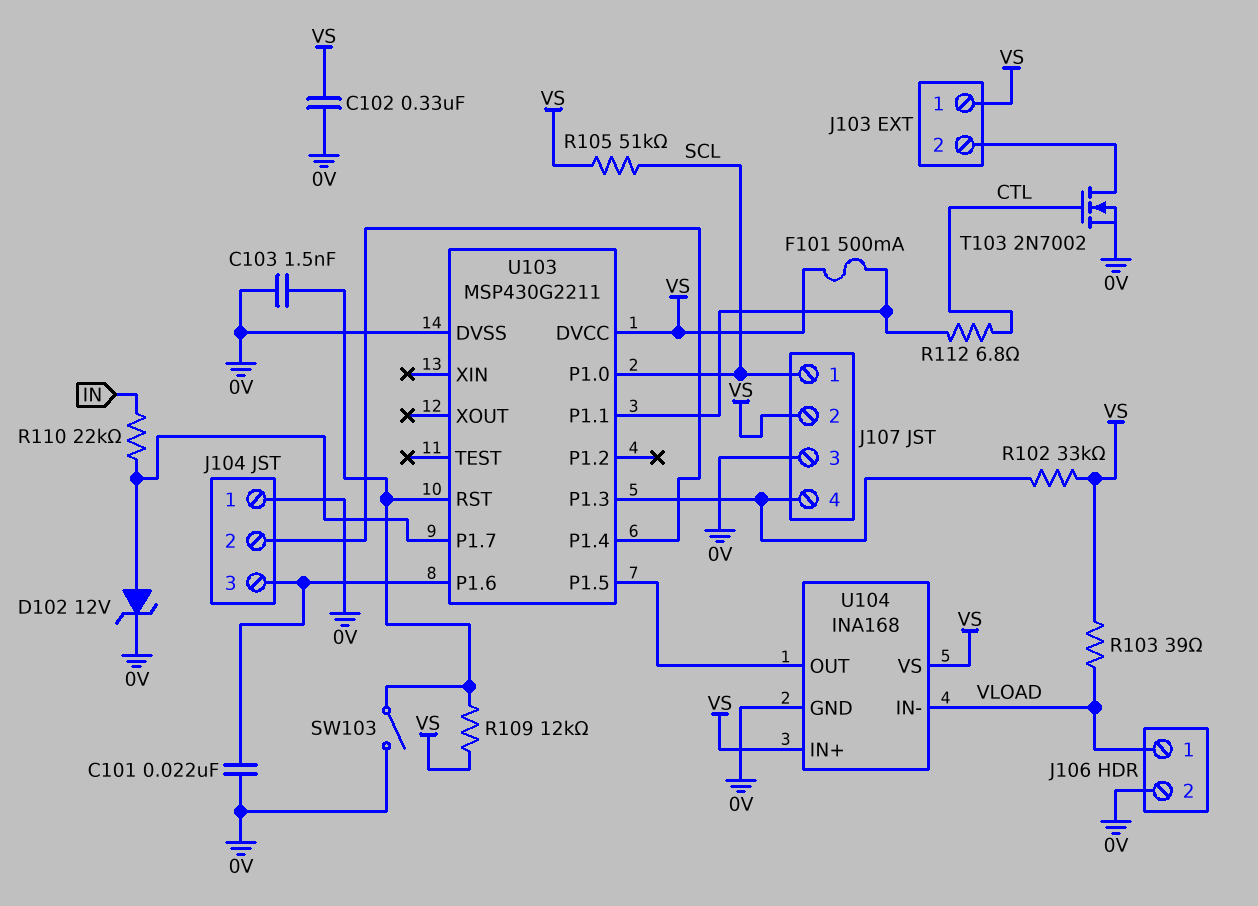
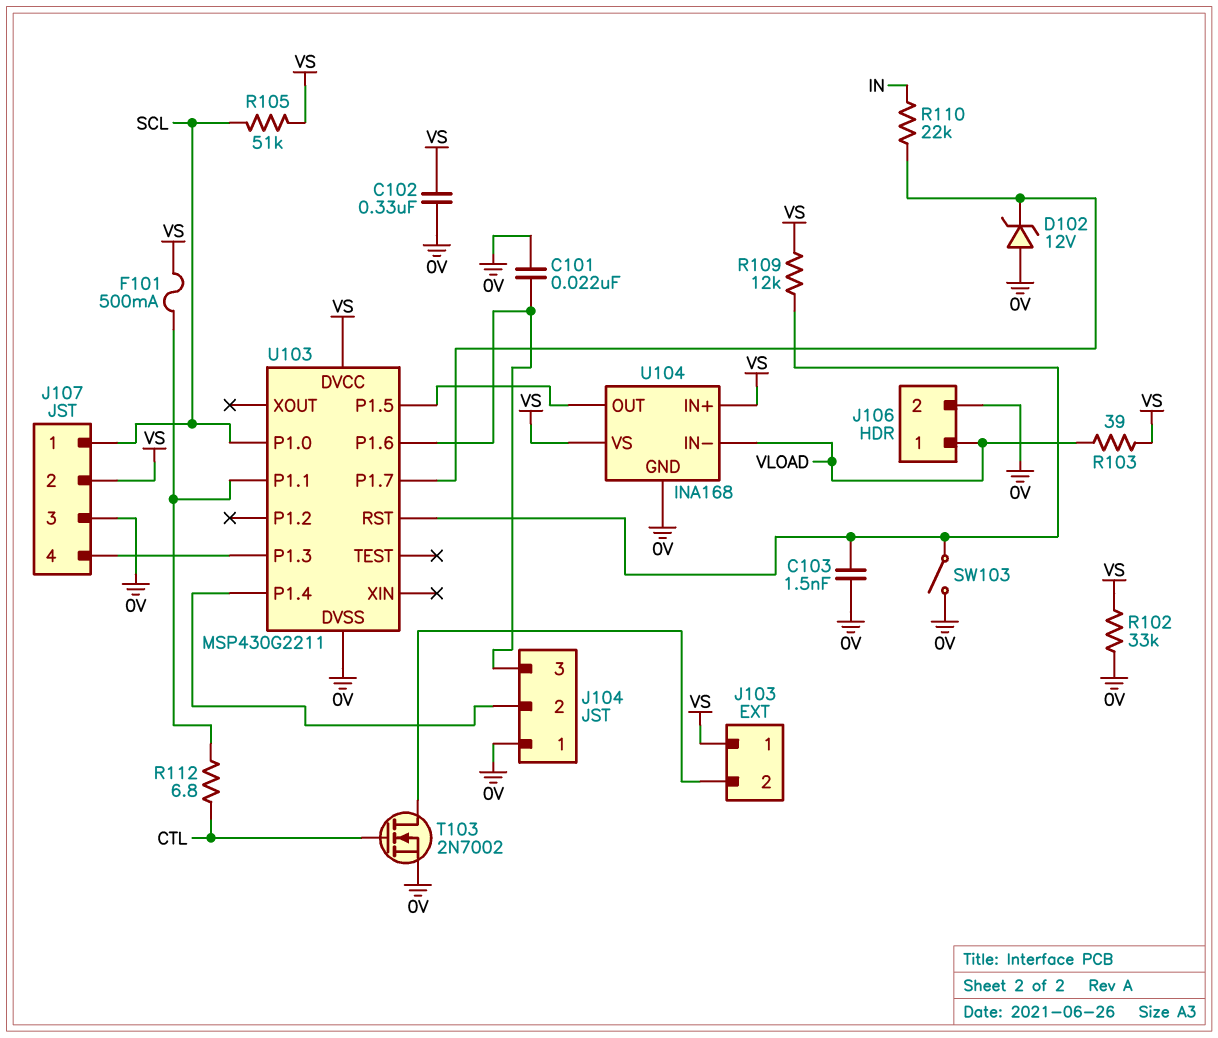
D102: zener 12V (A U103/P1.7, K 0V) -> zener 12V (A 0V, K U103/P1.7)
R102: 33k (J107/4, VS) -> 33k (0V, VS)

